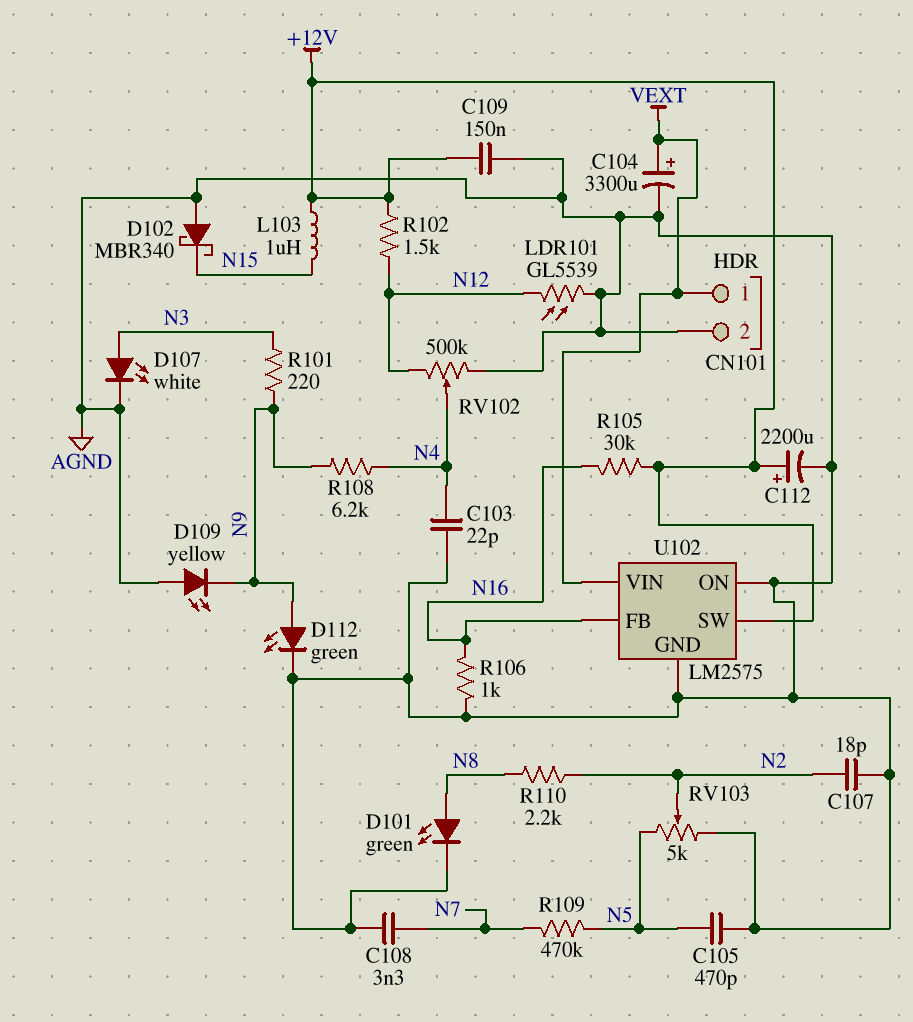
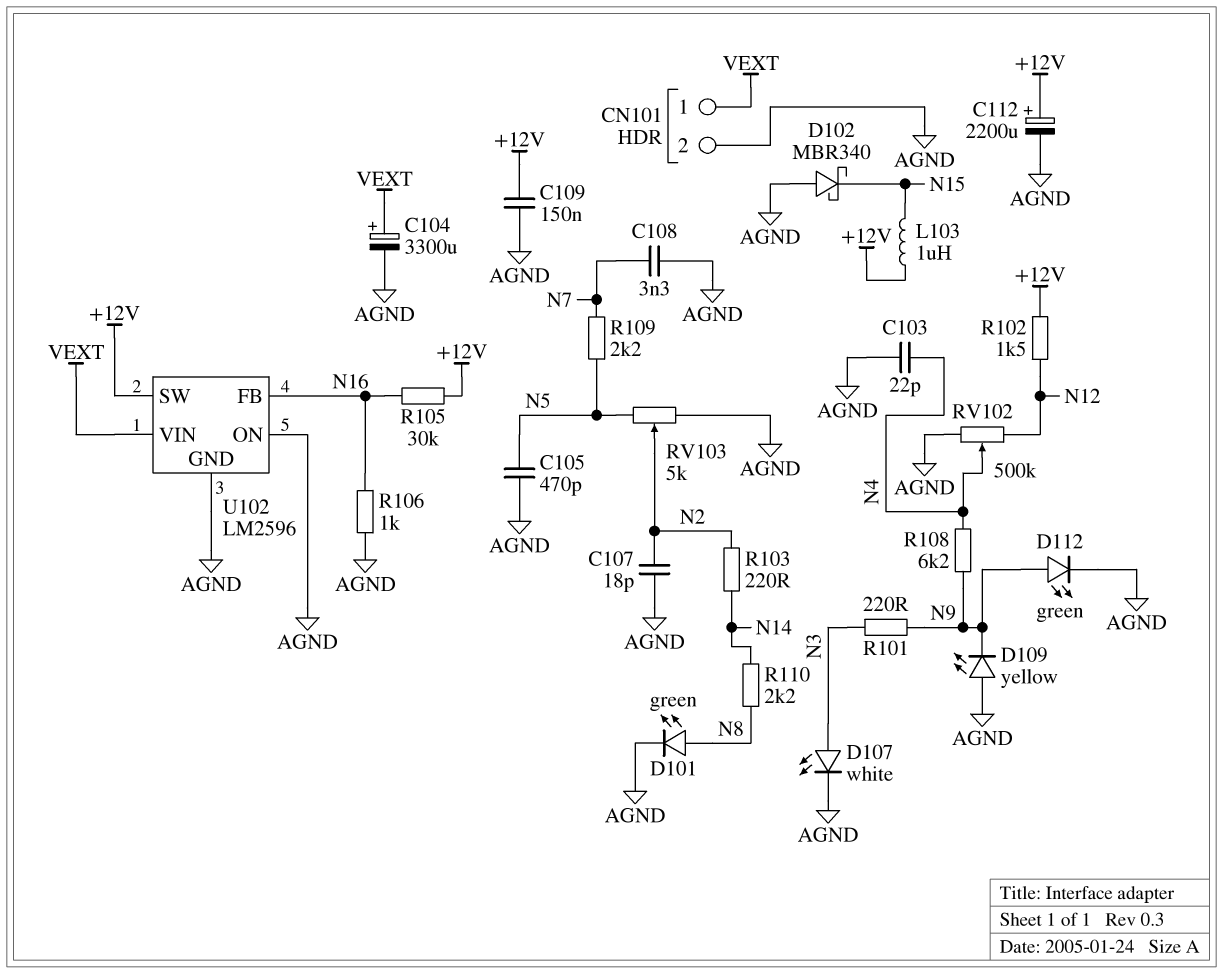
LDR101: GL5539 (AGND, N12) -> none
R103: none -> 220 (N2, N14)
R109: 470k (N5, N7) -> 2.2k (N5, N7)
R110: 2.2k (N2, N8) -> 2.2k (N8, N14)
U102: LM2575 -> LM2596

